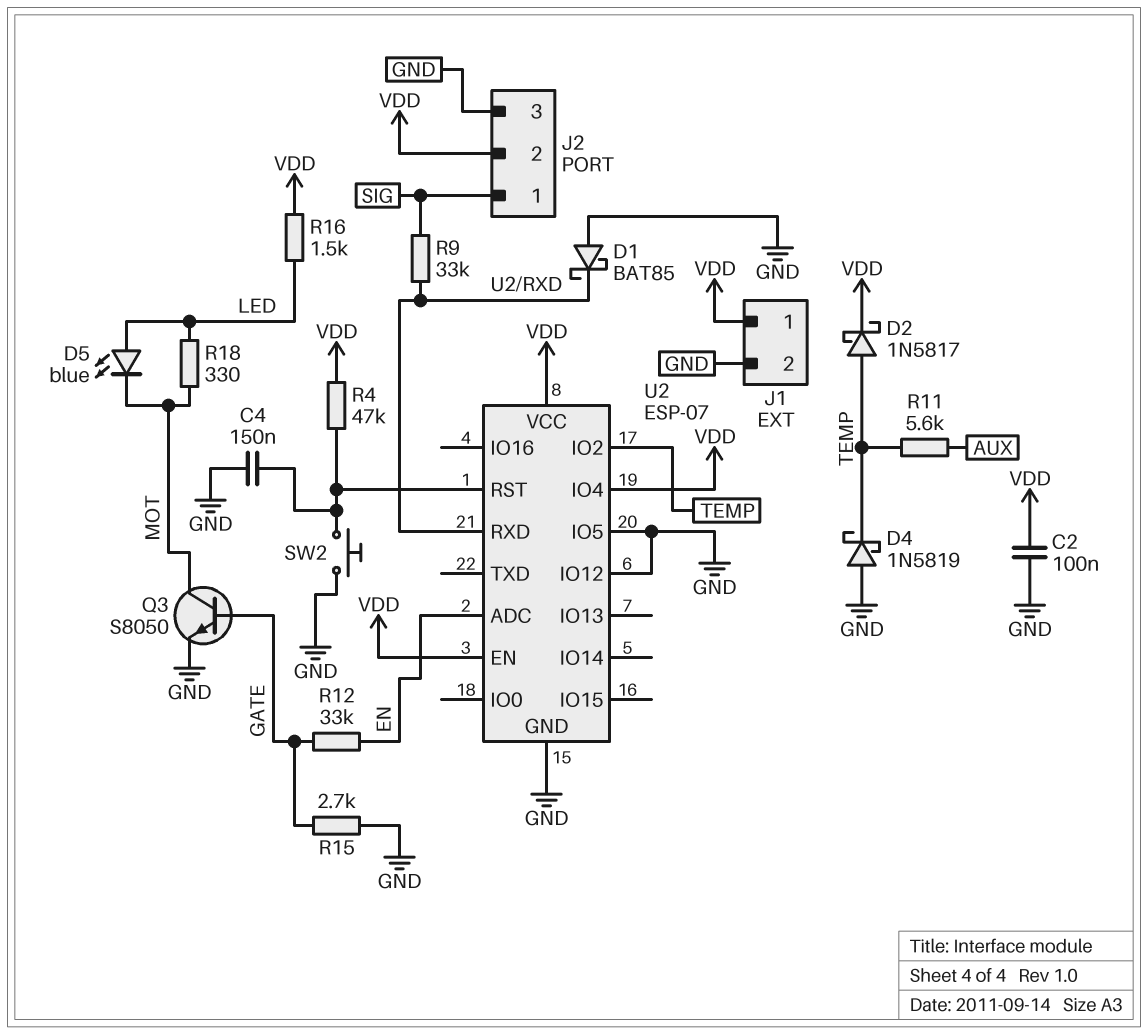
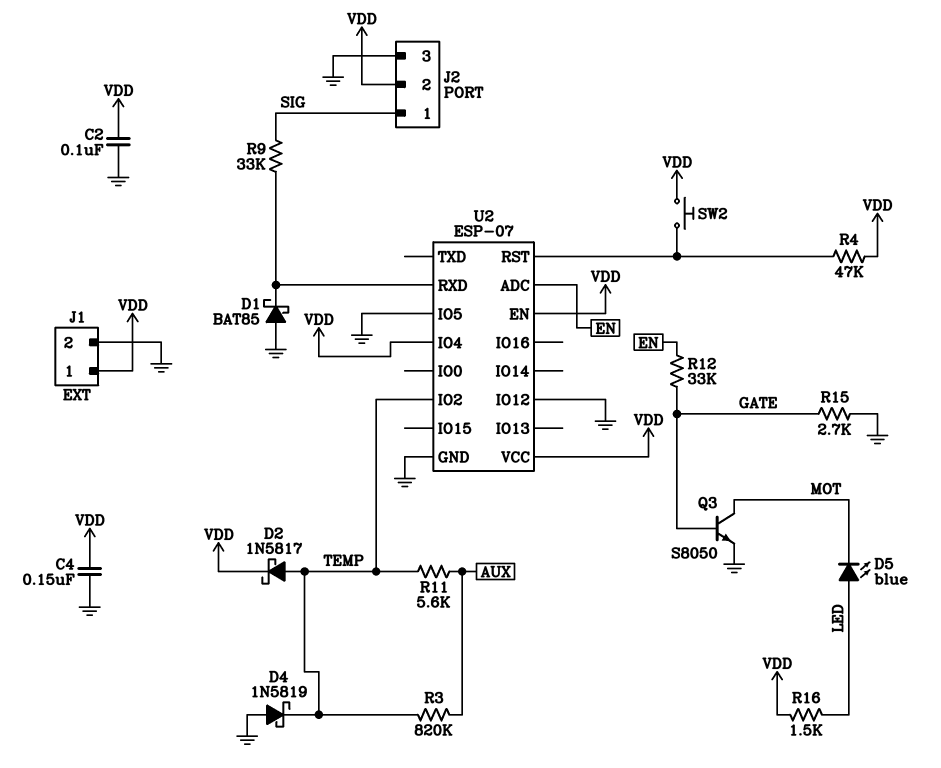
C4: 150nF (GND, U2/RST) -> 150nF (GND, VDD)
R3: none -> 820k (AUX, TEMP)
R18: 330 (LED, MOT) -> none
SW2: button (GND, U2/RST) -> button (U2/RST, VDD)

